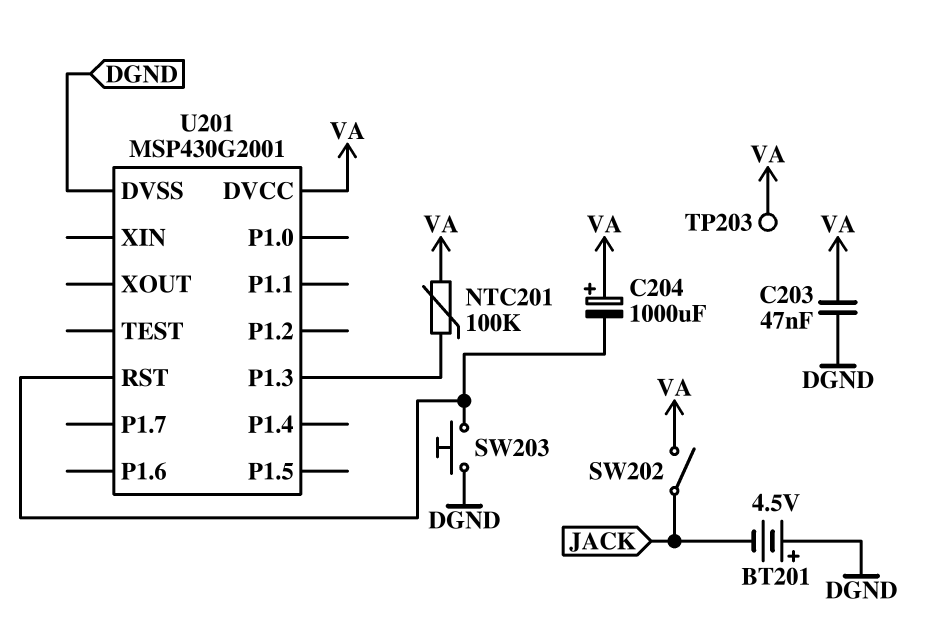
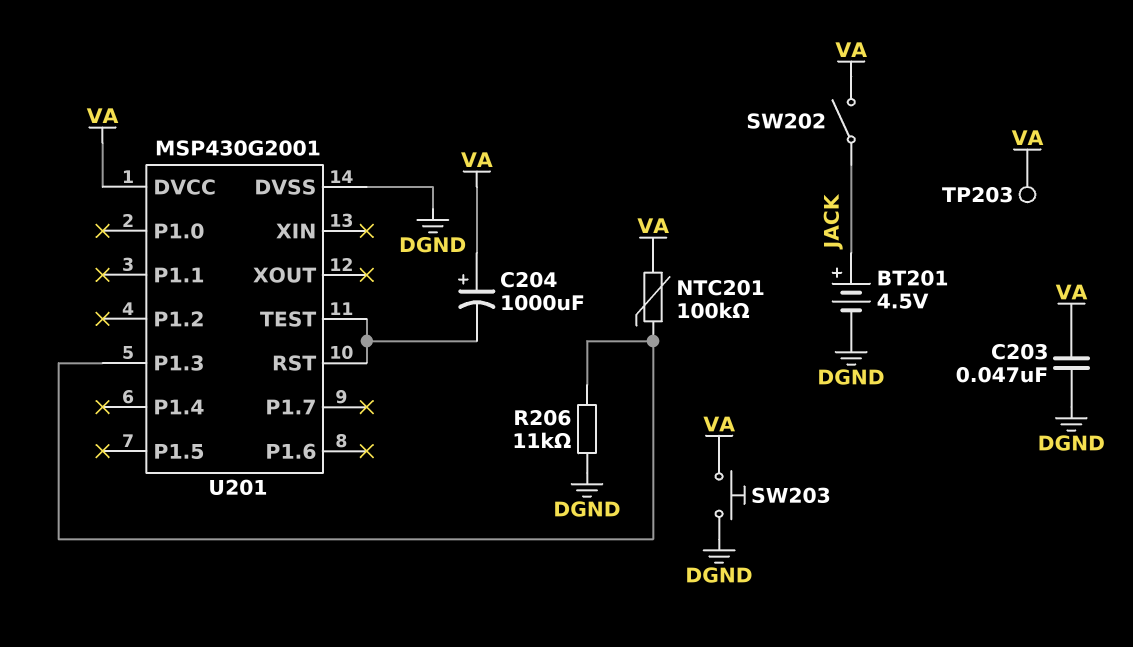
BT201: 4.5V (plus DGND, minus JACK) -> 4.5V (plus JACK, minus DGND)
R206: none -> 11k (DGND, U201/P1.3)
SW203: button (DGND, U201/RST) -> button (DGND, VA)
U201 pin TEST: none -> U201/RST

